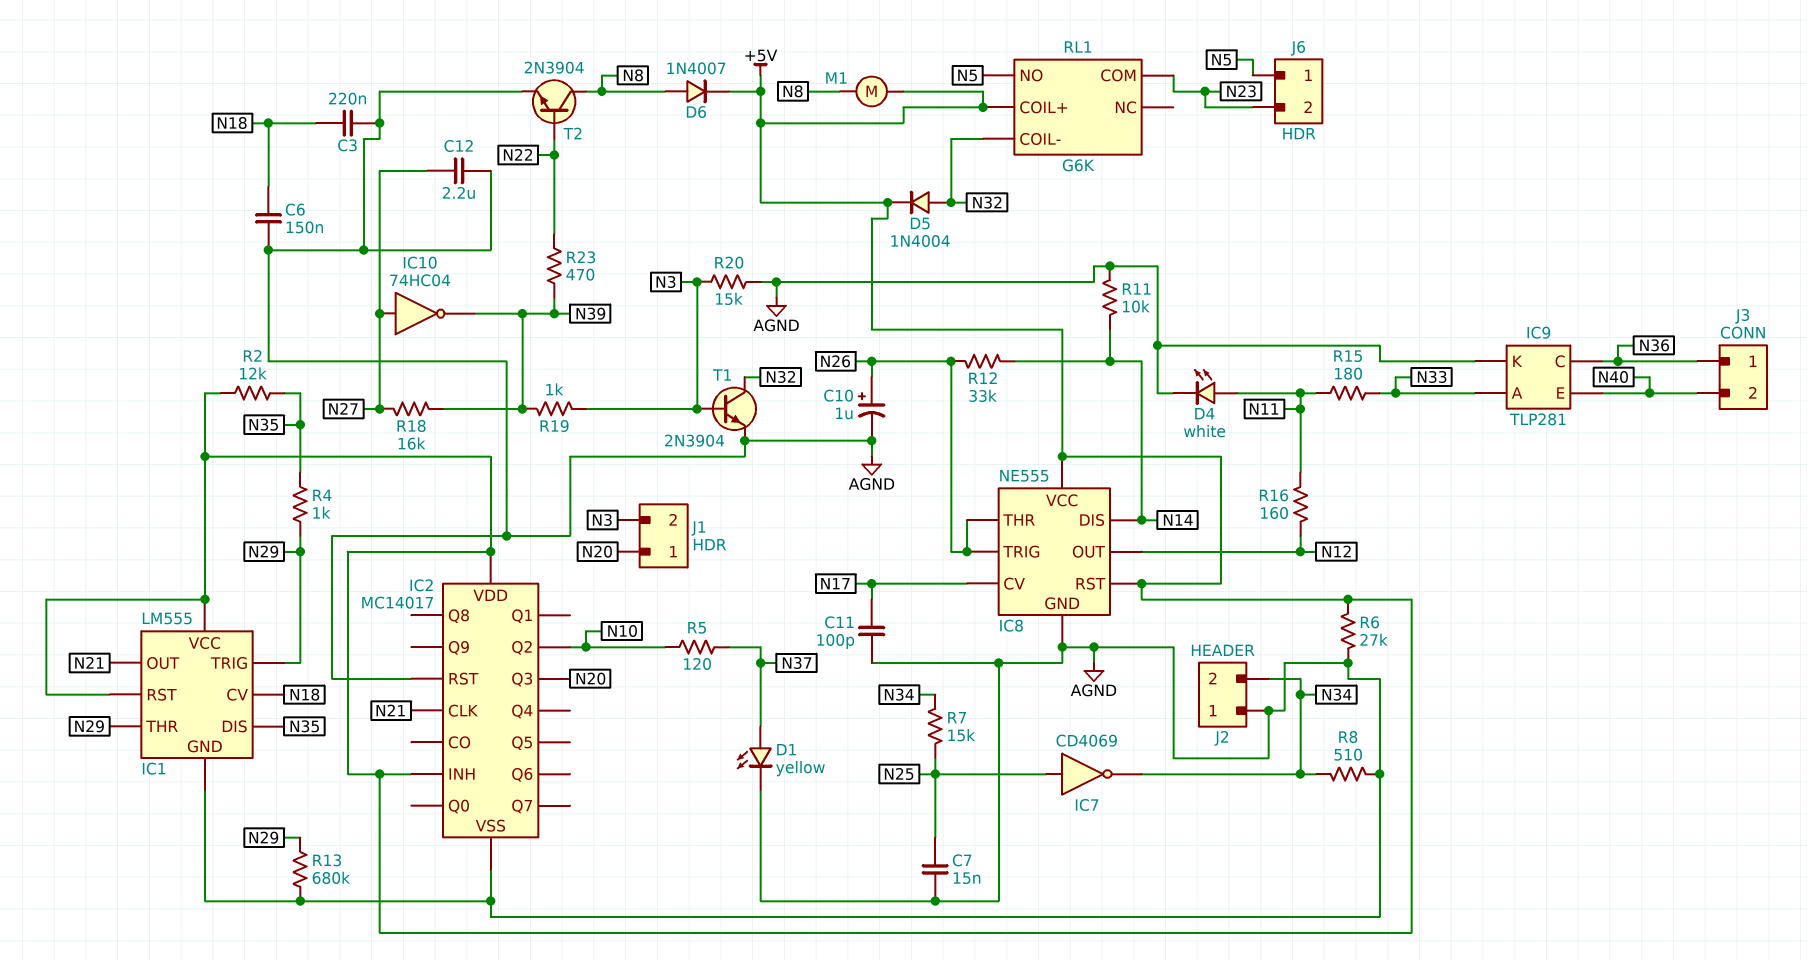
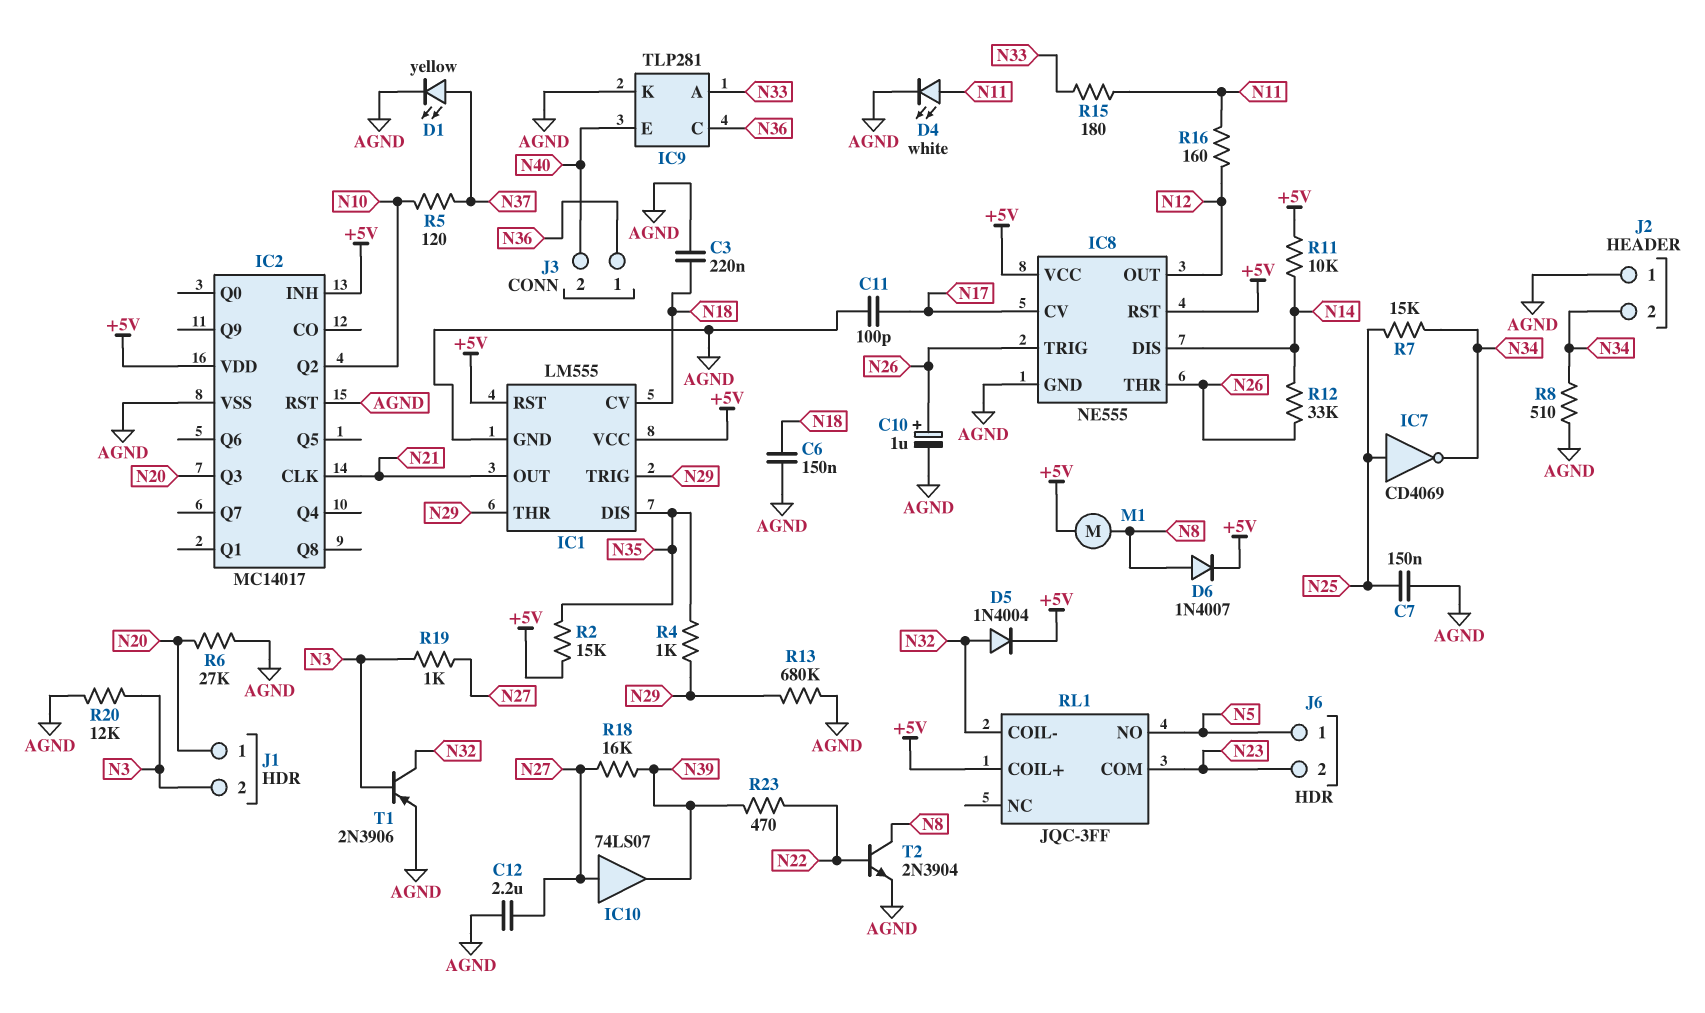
C7: 15nF (AGND, N25) -> 150nF (AGND, N25)
IC10: NOT 74HC04 (in N27, out N39) -> buffer 74LS07 (in N27, out N39)
R2: 12k (+5V, N35) -> 15k (+5V, N35)
R6: 27k (+5V, AGND) -> 27k (AGND, N20)
R11: 10k (AGND, N14) -> 10k (+5V, N14)
R19: 1k (N3, N39) -> 1k (N3, N27)
R20: 15k (AGND, N3) -> 12k (AGND, N3)
RL1: G6K -> JQC-3FF
T1: NPN 2N3904 (B N3, C N32, E AGND) -> PNP 2N3906 (B N3, C N32, E AGND)

